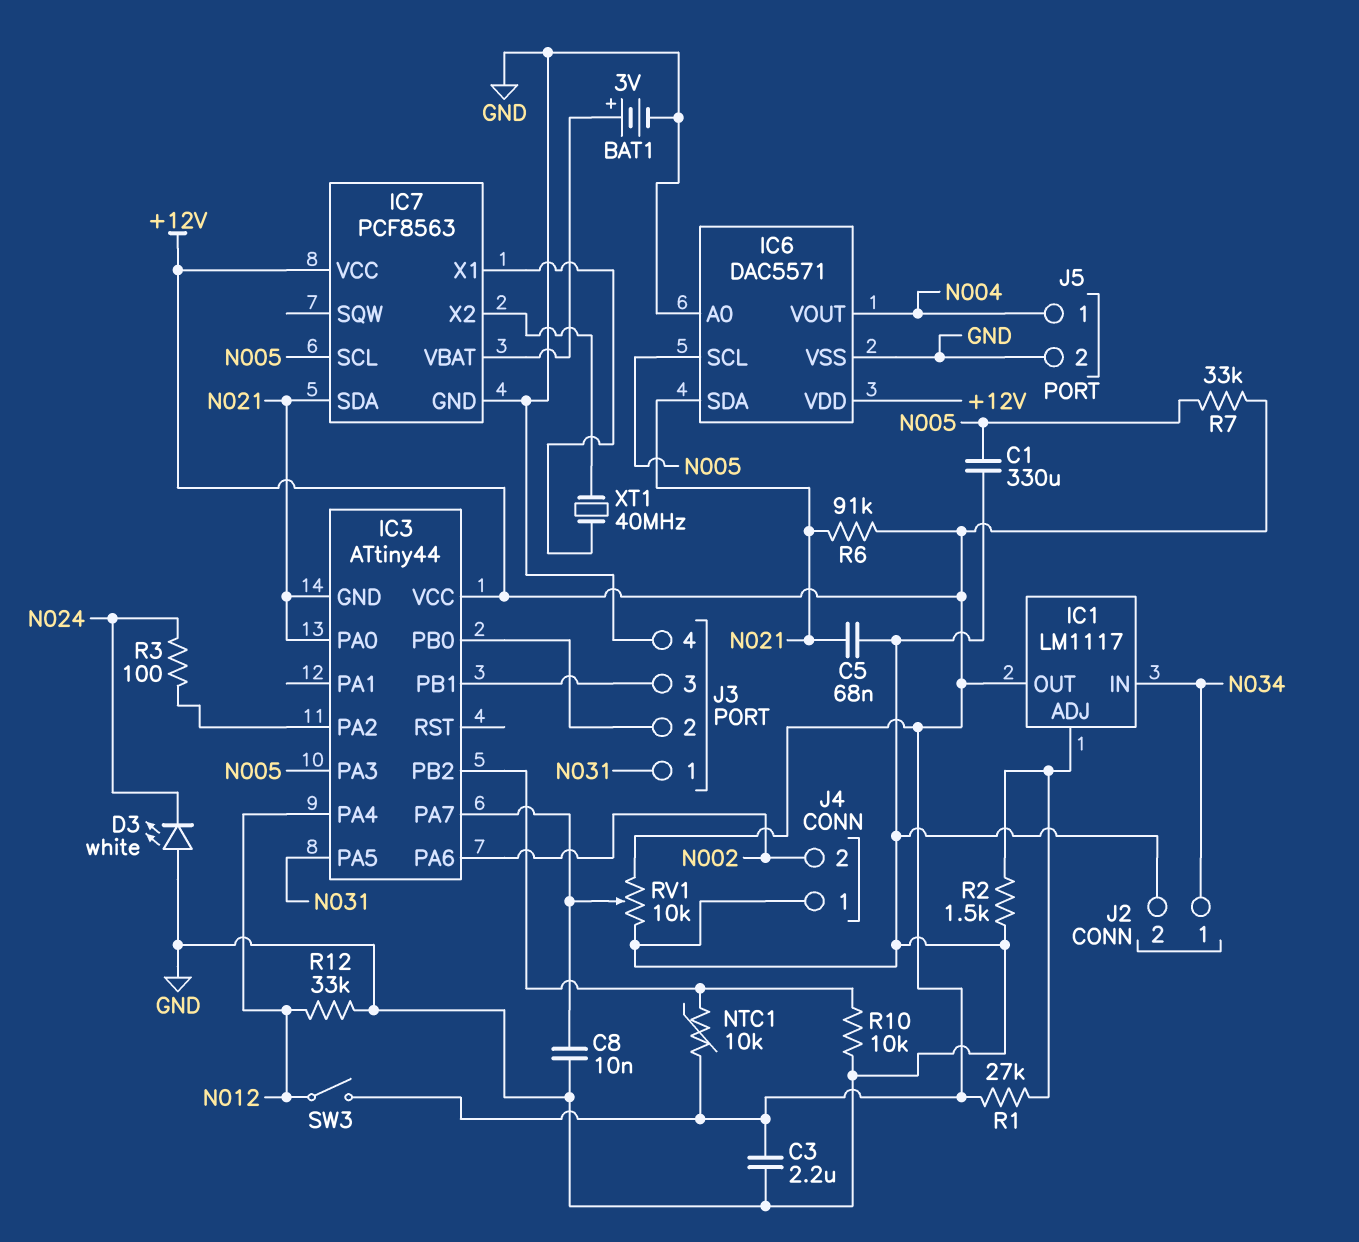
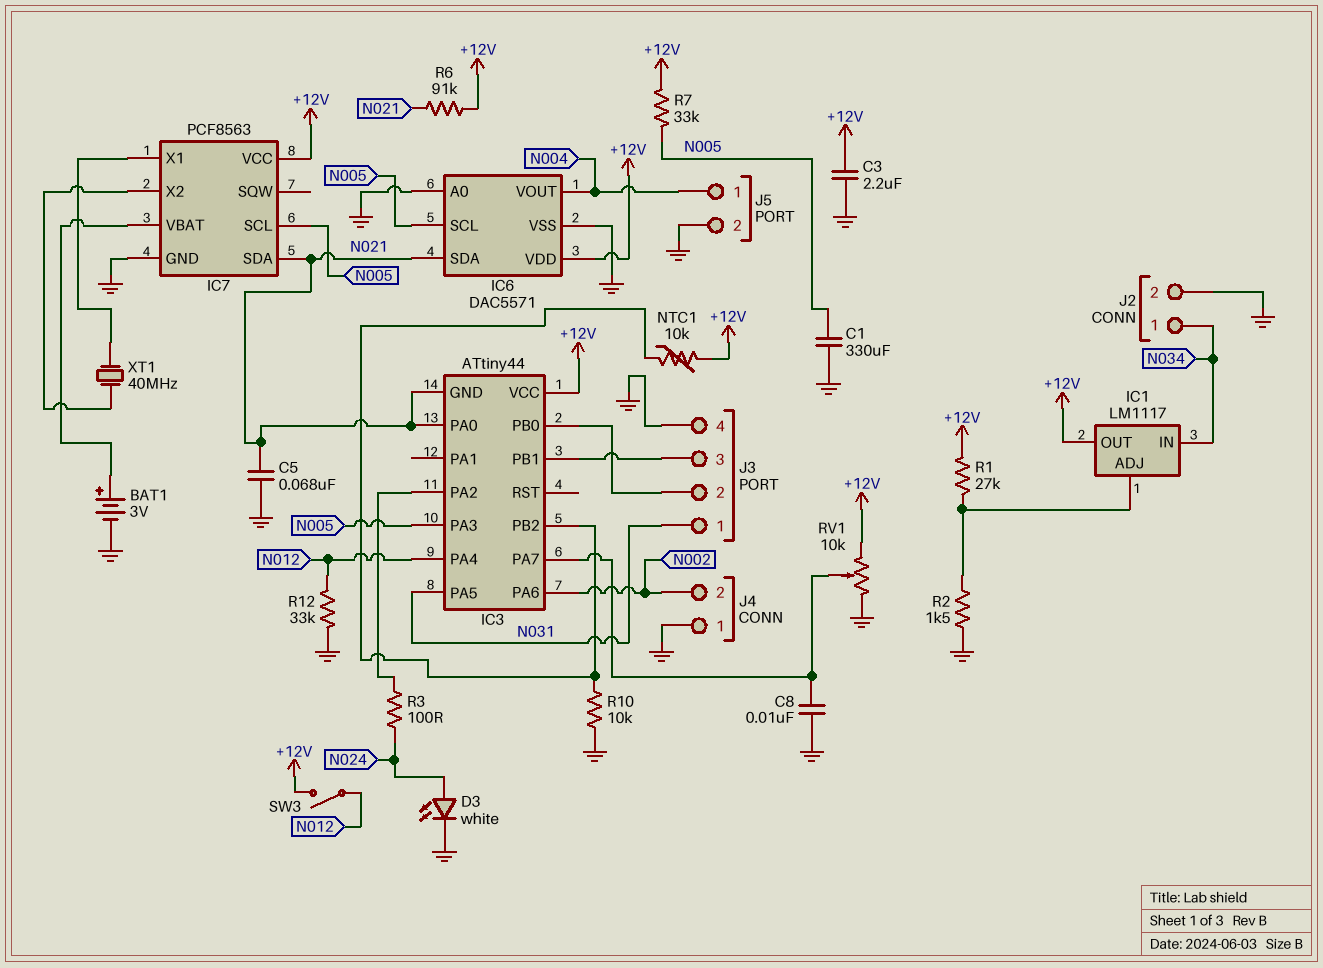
D3: LED white (A GND, K N024) -> LED white (A N024, K GND)

